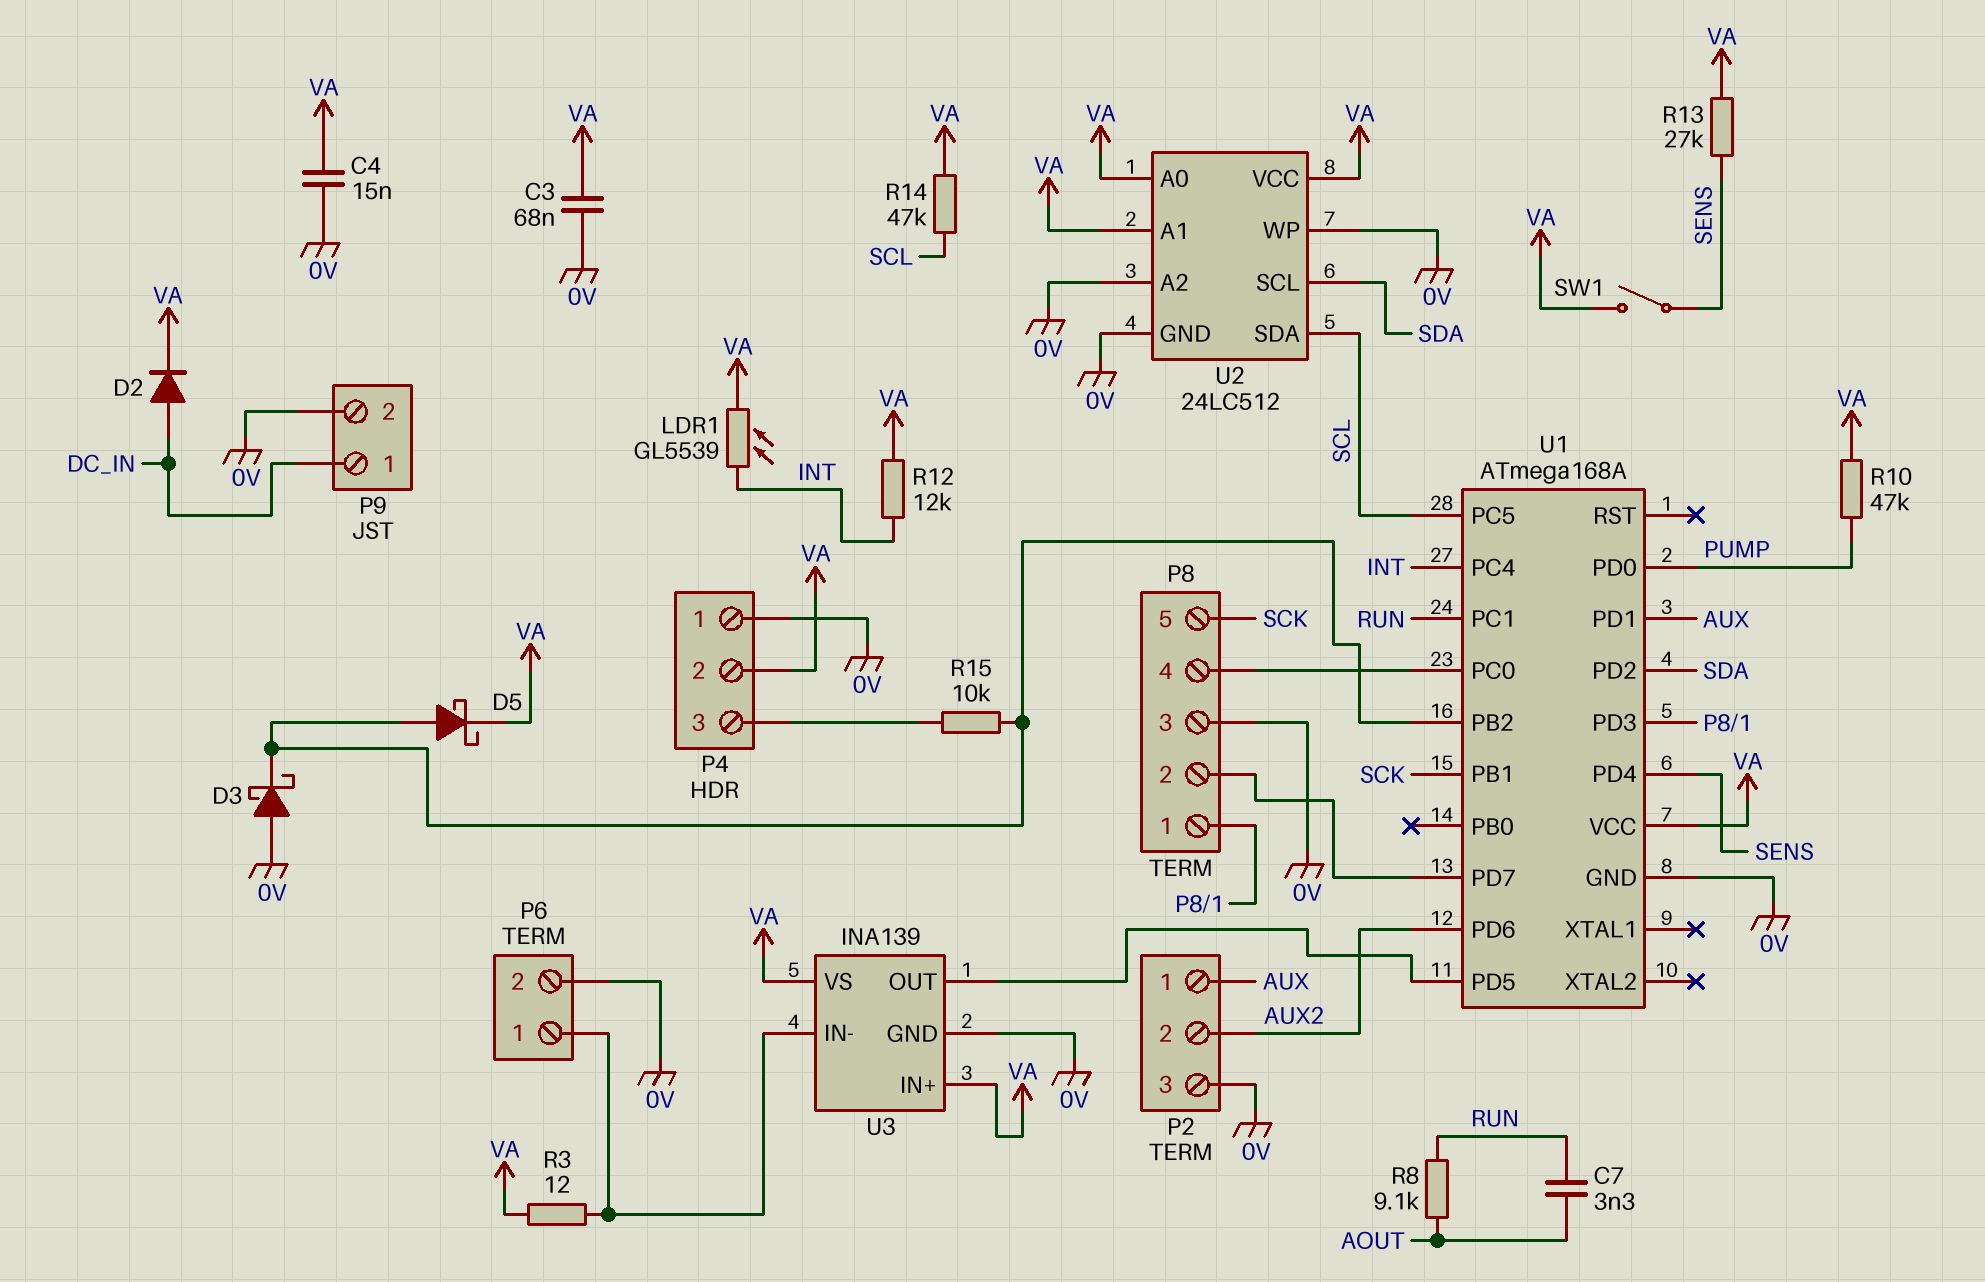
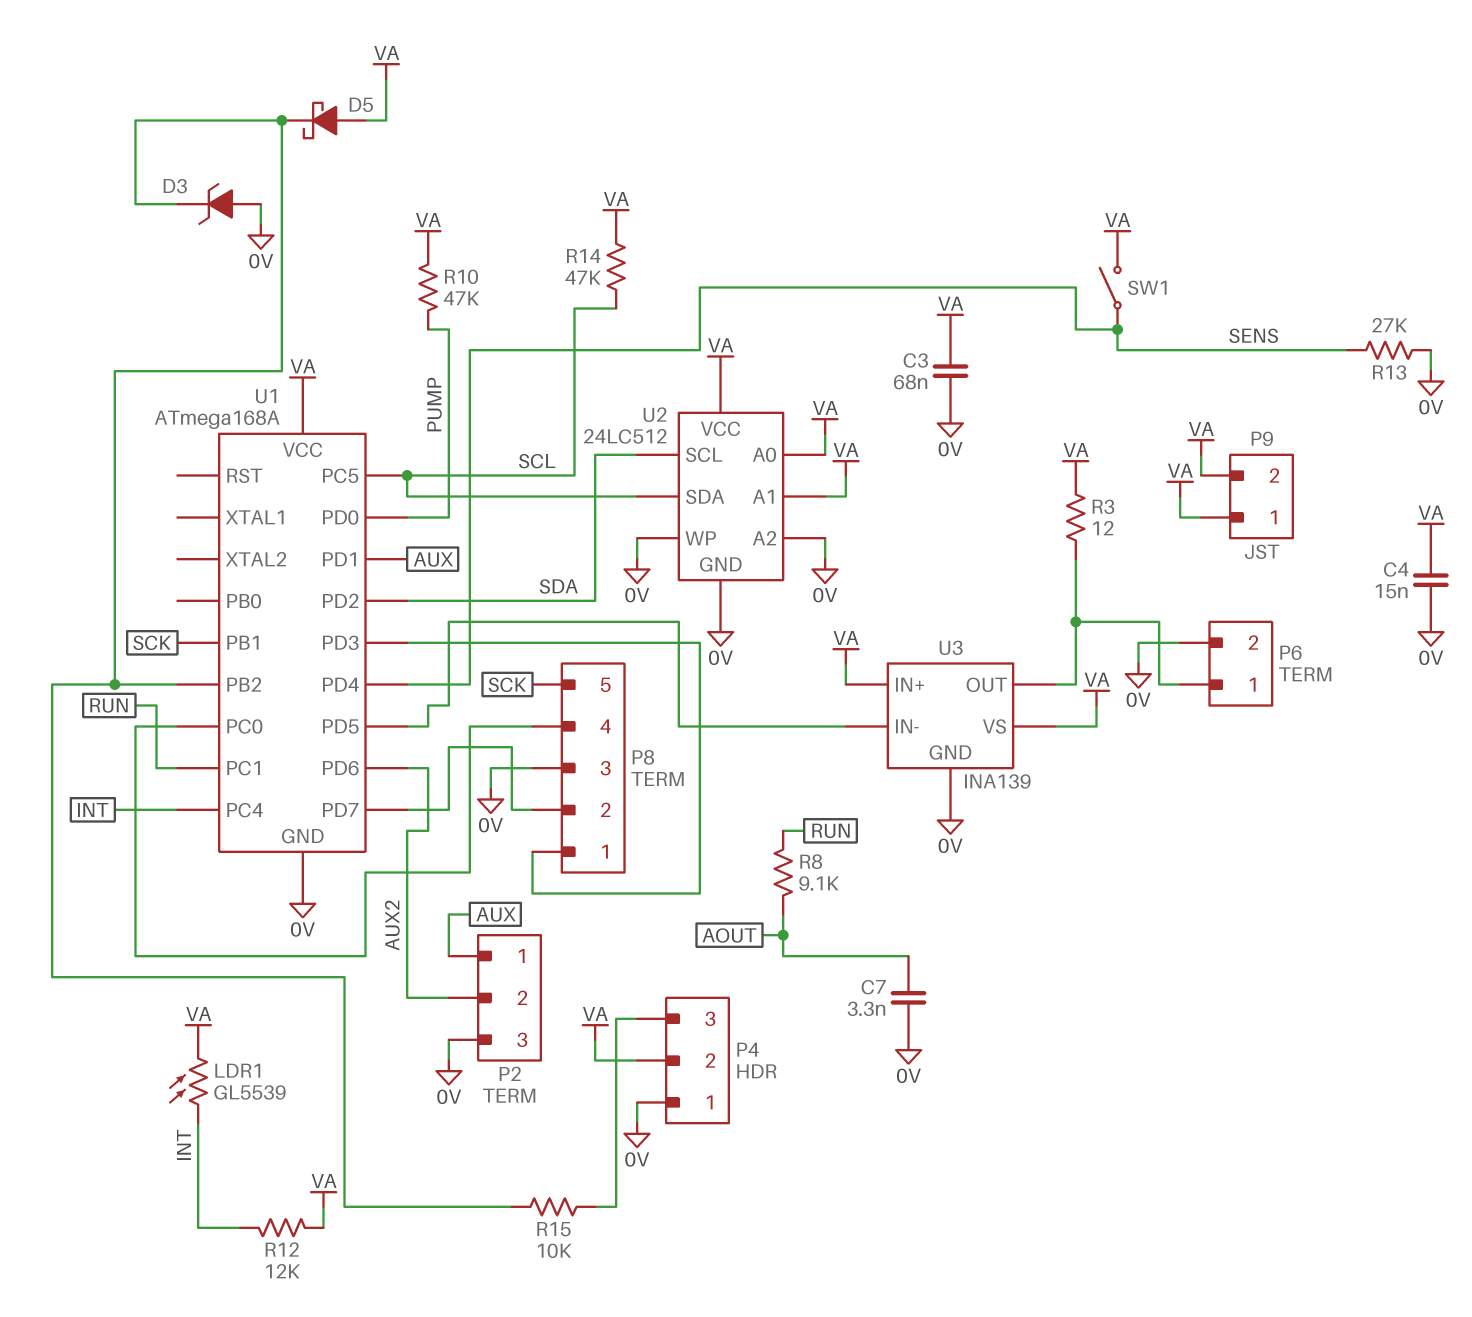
C7: 3.3nF (AOUT, RUN) -> 3.3nF (0V, AOUT)
D2: diode (A DC_IN, K VA) -> none
D3: schottky (A 0V, K U1/PB2) -> zener (A 0V, K U1/PB2)
D5: schottky (A U1/PB2, K VA) -> schottky (A VA, K U1/PB2)
P9 pin 1: DC_IN -> VA
P9 pin 2: 0V -> VA
R13: 27k (SENS, VA) -> 27k (0V, SENS)
U3 pin IN-: P6/1 -> U1/PD5
U3 pin OUT: U1/PD5 -> P6/1

